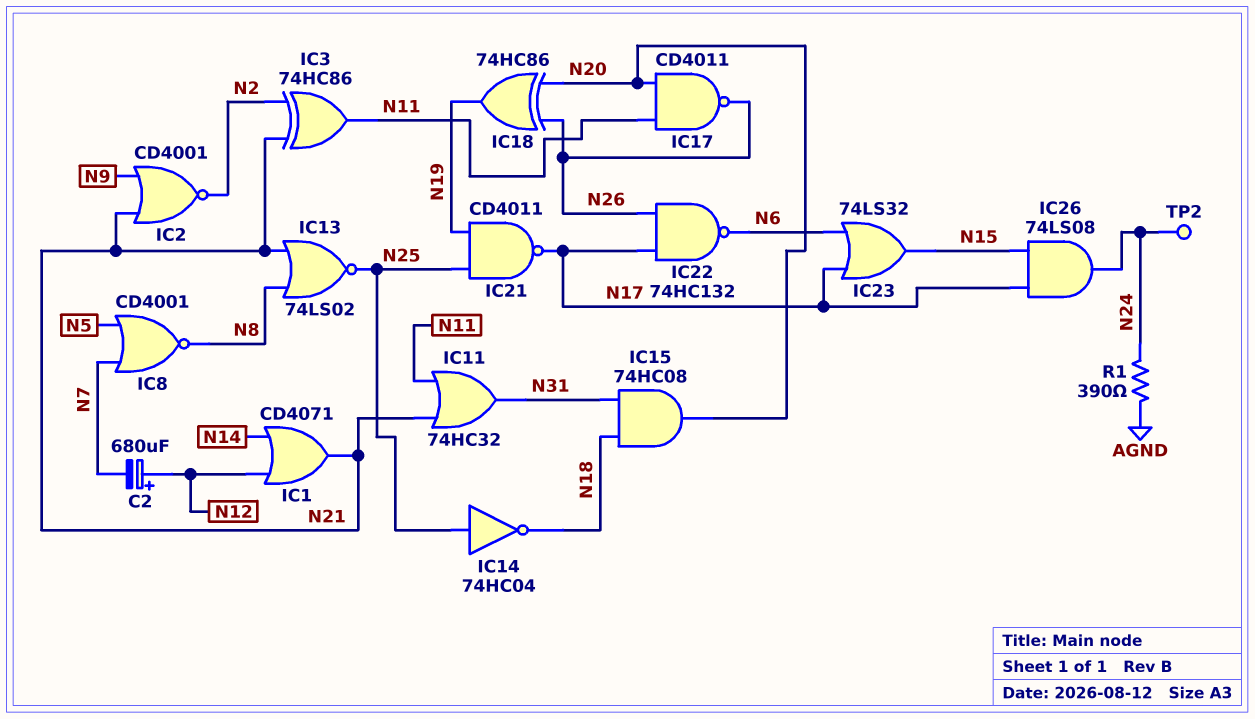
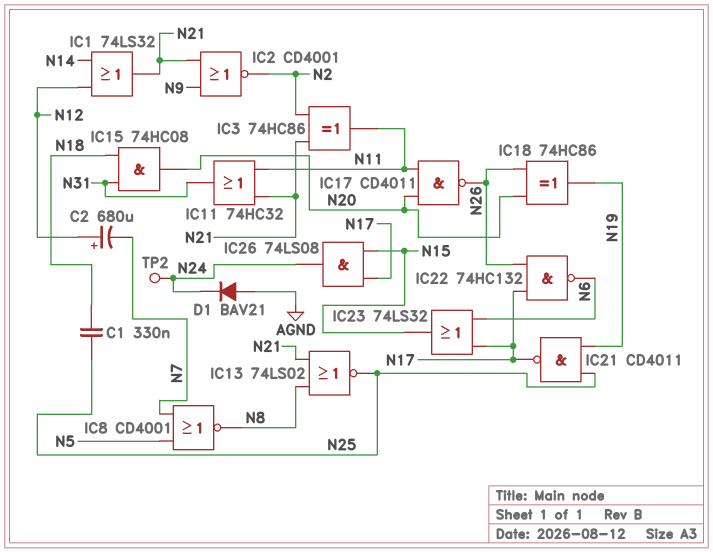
C1: none -> 330nF (N18, N25)
D1: none -> diode BAV21 (A AGND, K N24)
IC1: OR CD4071 (in N12, in N14, out N21) -> OR 74LS32 (in N12, in N14, out N21)
IC14: NOT 74HC04 (in N25, out N18) -> none
R1: 390 (AGND, N24) -> none

